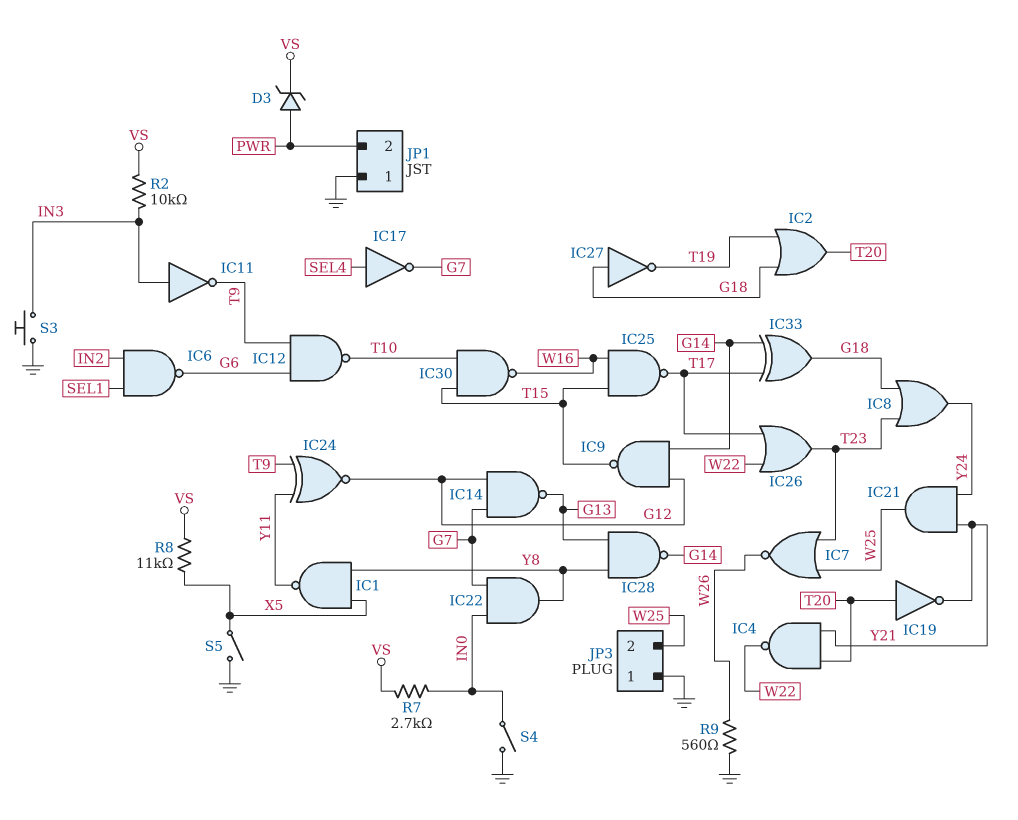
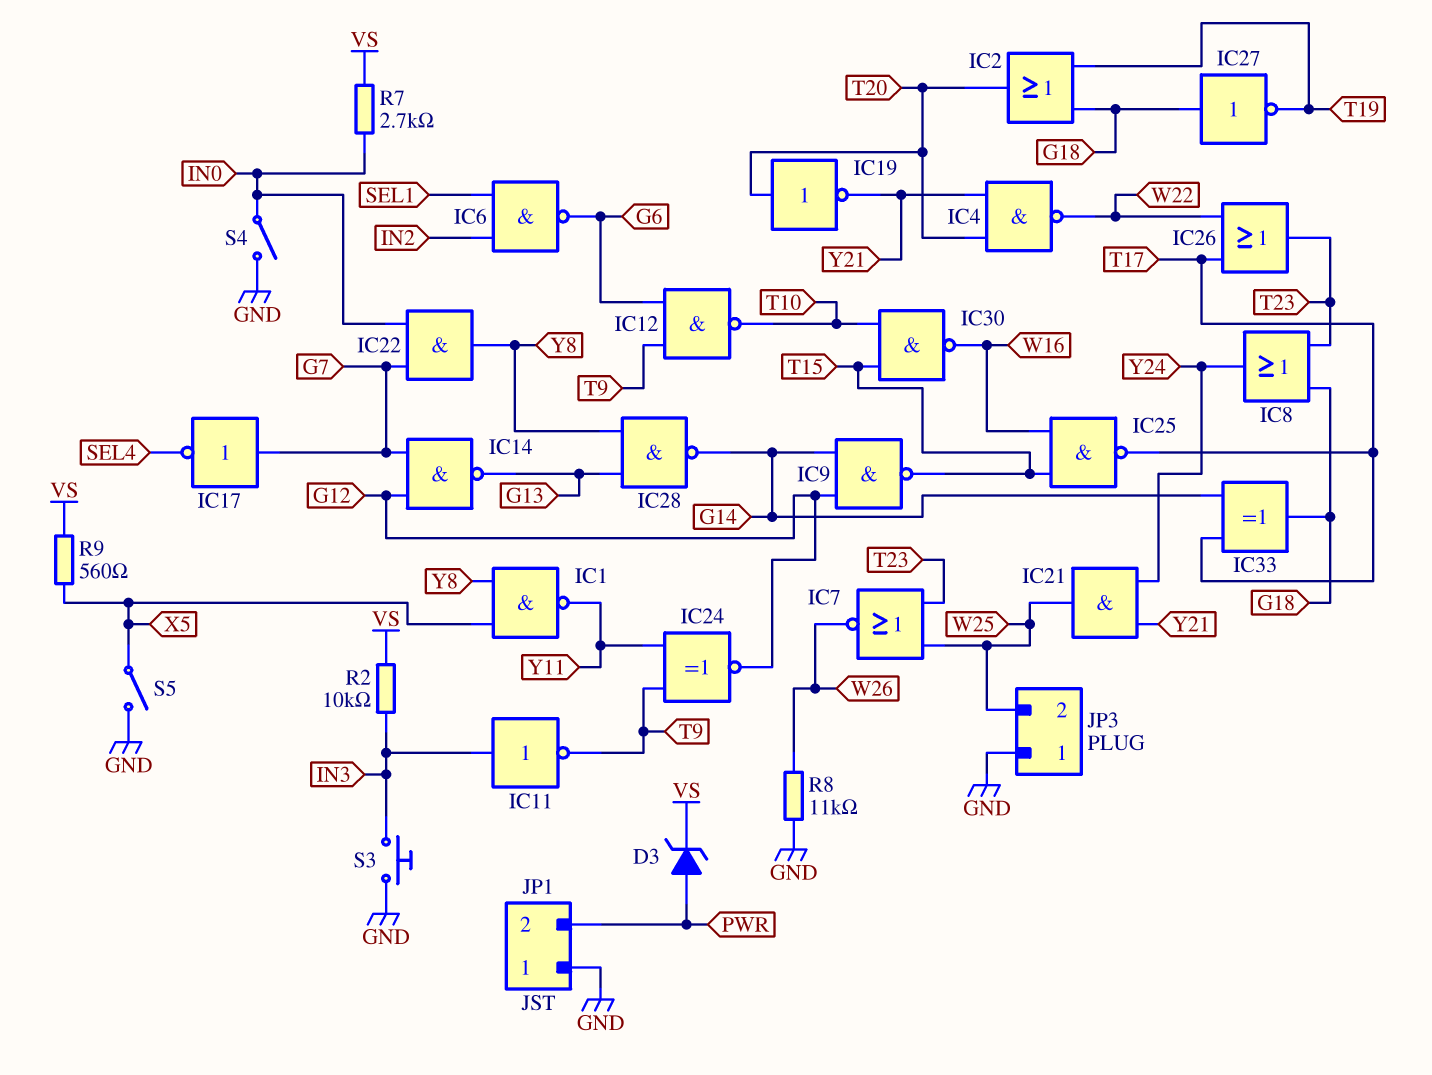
IC17: NOT (in SEL4, out G7) -> NOT (in G7, out SEL4)
R8: 11k (VS, X5) -> 11k (GND, W26)
R9: 560 (GND, W26) -> 560 (VS, X5)

